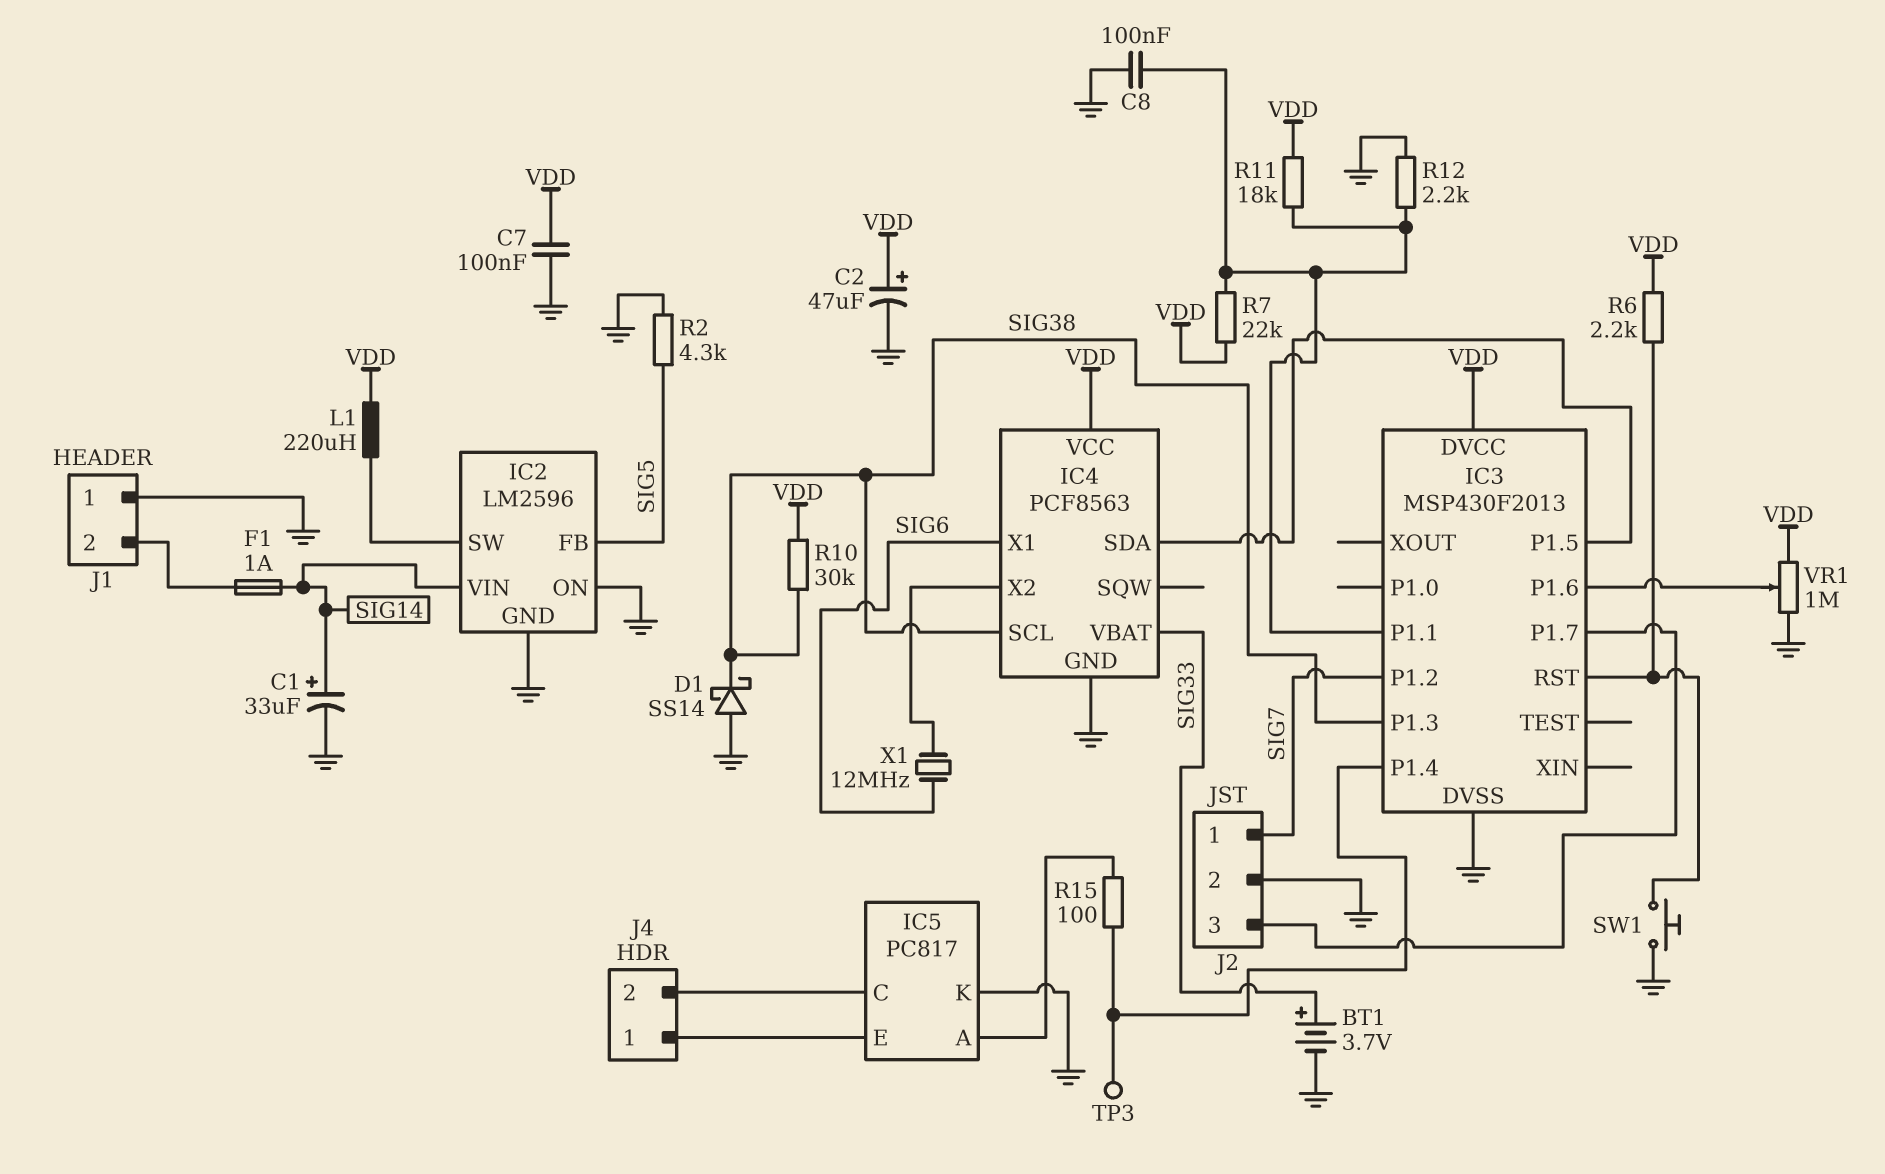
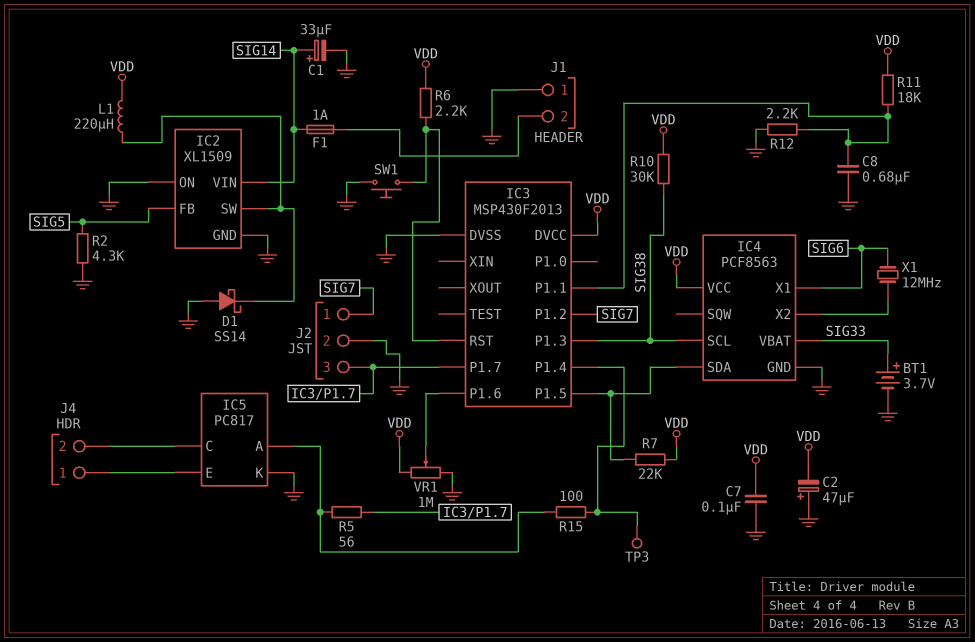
C2: 47uF (plus VDD, minus GND) -> 47uF (plus GND, minus VDD)
C8: 100nF (GND, IC3/P1.1) -> 680nF (GND, IC3/P1.1)
D1: schottky SS14 (A GND, K SIG38) -> schottky SS14 (A GND, K IC2/SW)
IC2: LM2596 -> XL1509
R5: none -> 56 (IC3/P1.7, IC5/A)
R7: 22k (IC3/P1.1, VDD) -> 22k (IC3/P1.5, VDD)

